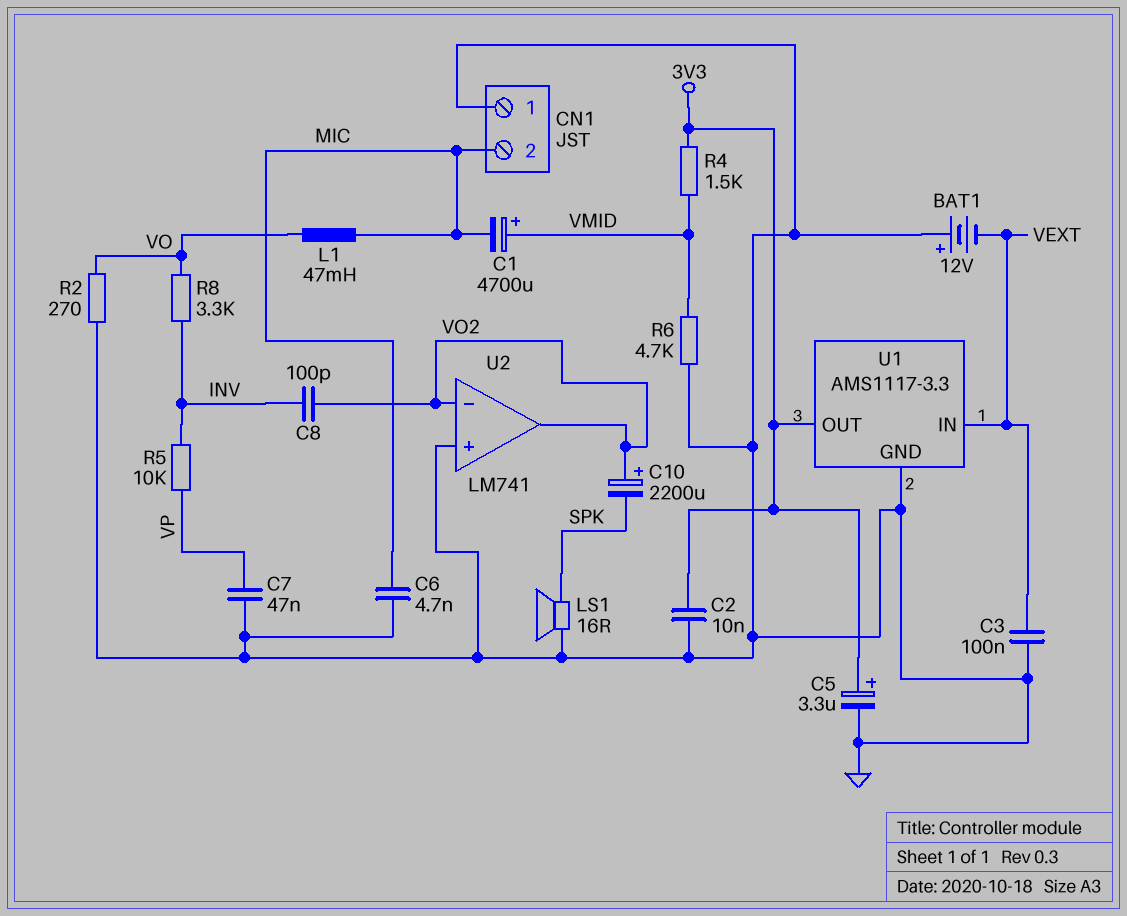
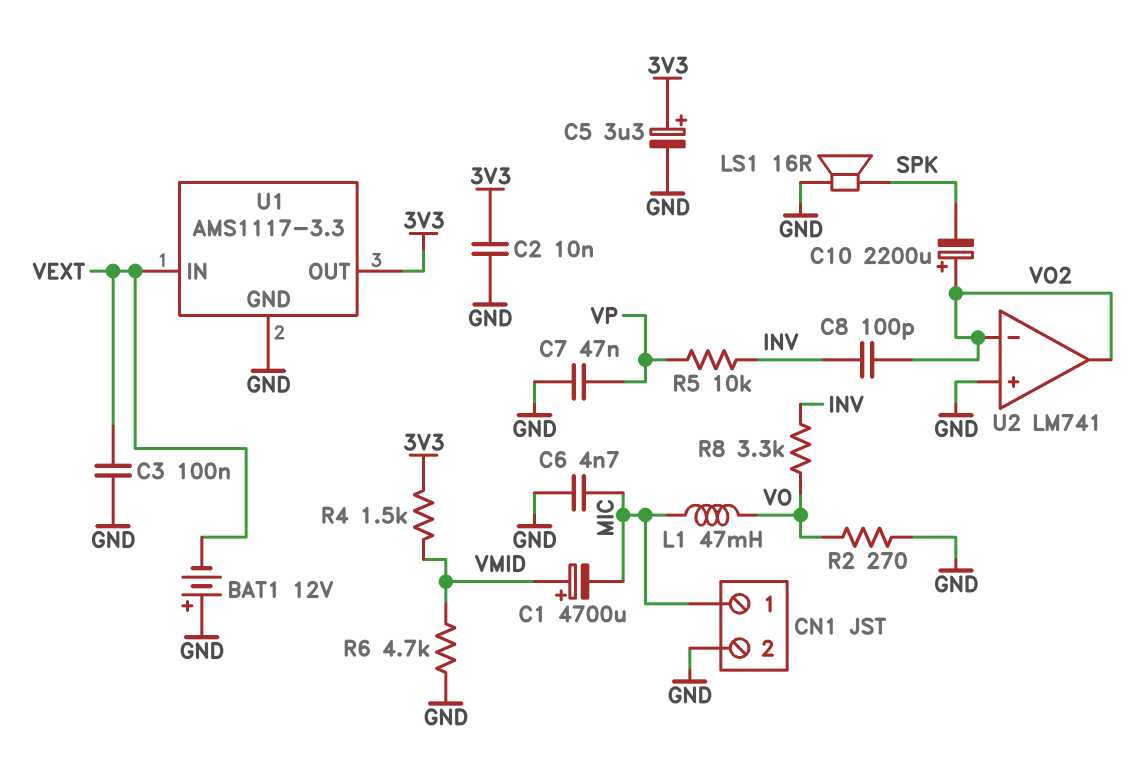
CN1 pin 1: GND -> MIC
CN1 pin 2: MIC -> GND

